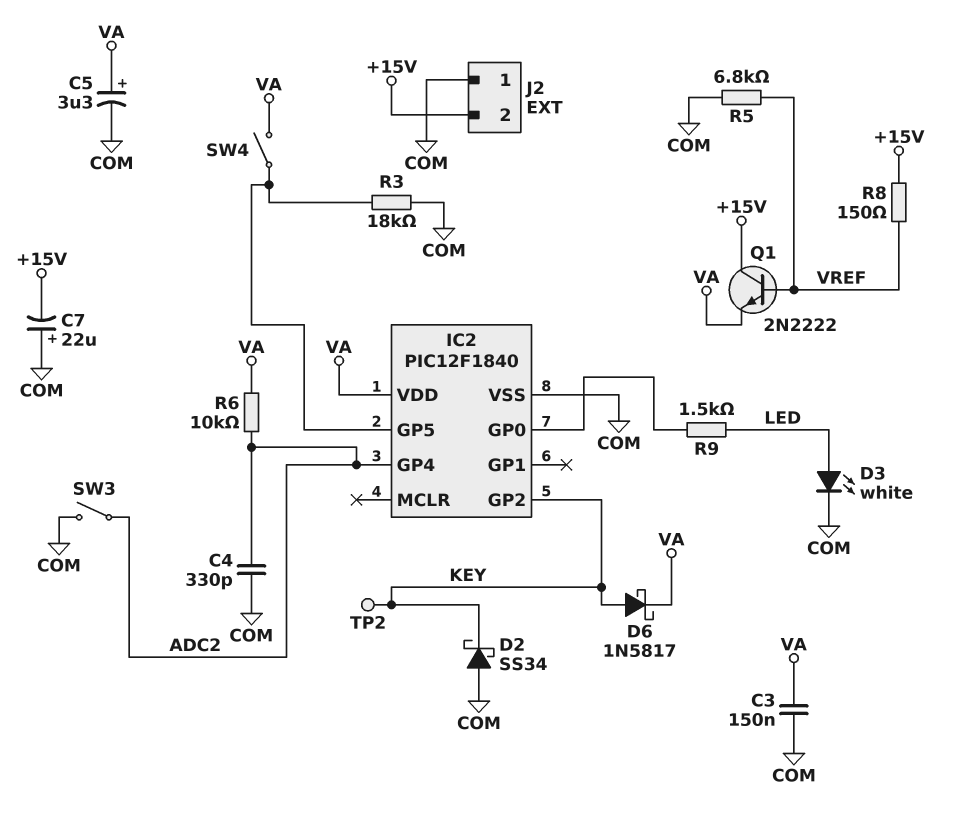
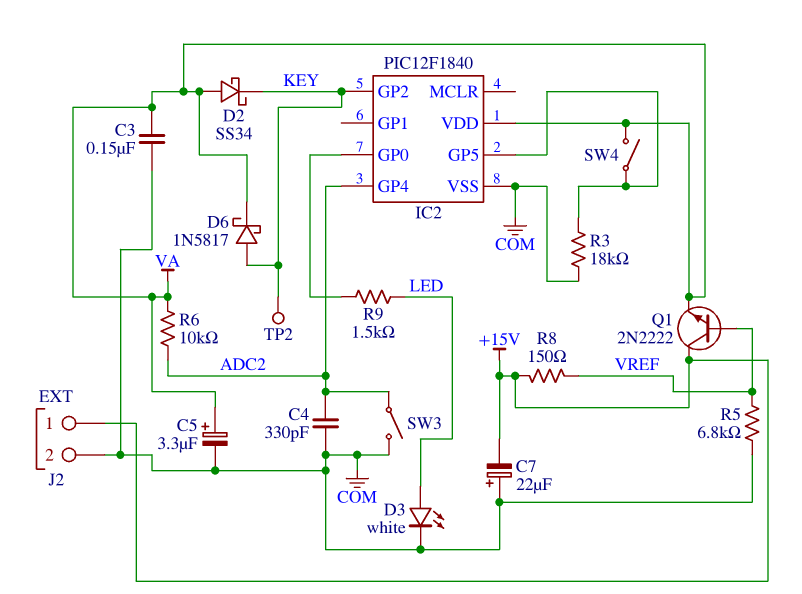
D2: schottky SS34 (A COM, K KEY) -> schottky SS34 (A VA, K KEY)
J2 pin 1: COM -> +15V
J2 pin 2: +15V -> COM

